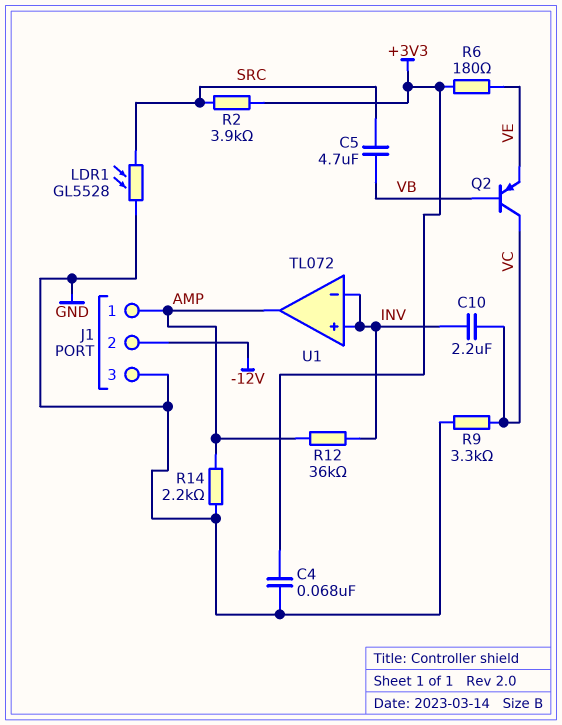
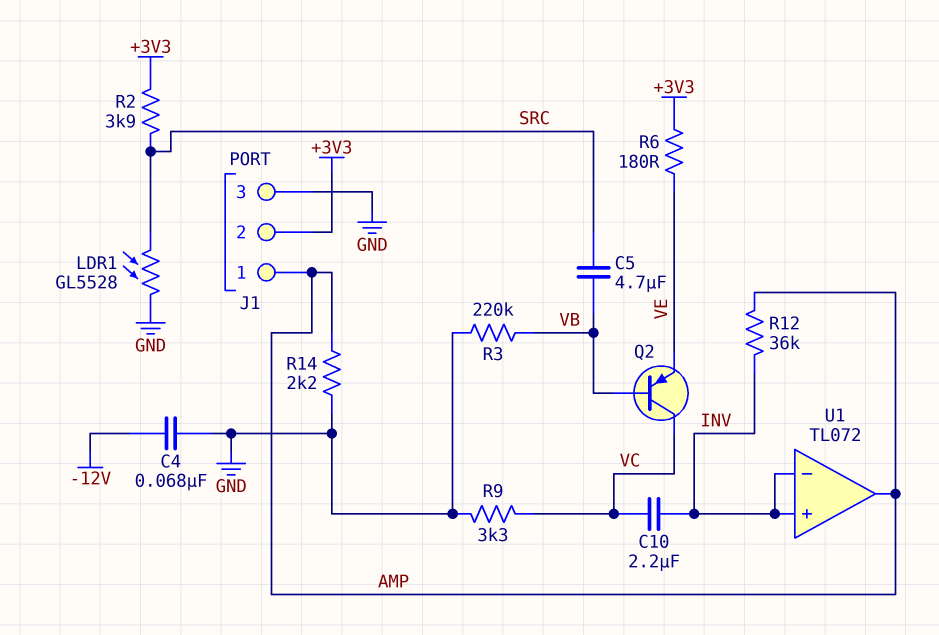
C4: 68nF (+3V3, GND) -> 68nF (-12V, GND)
J1 pin 2: -12V -> +3V3
R3: none -> 220k (GND, VB)

